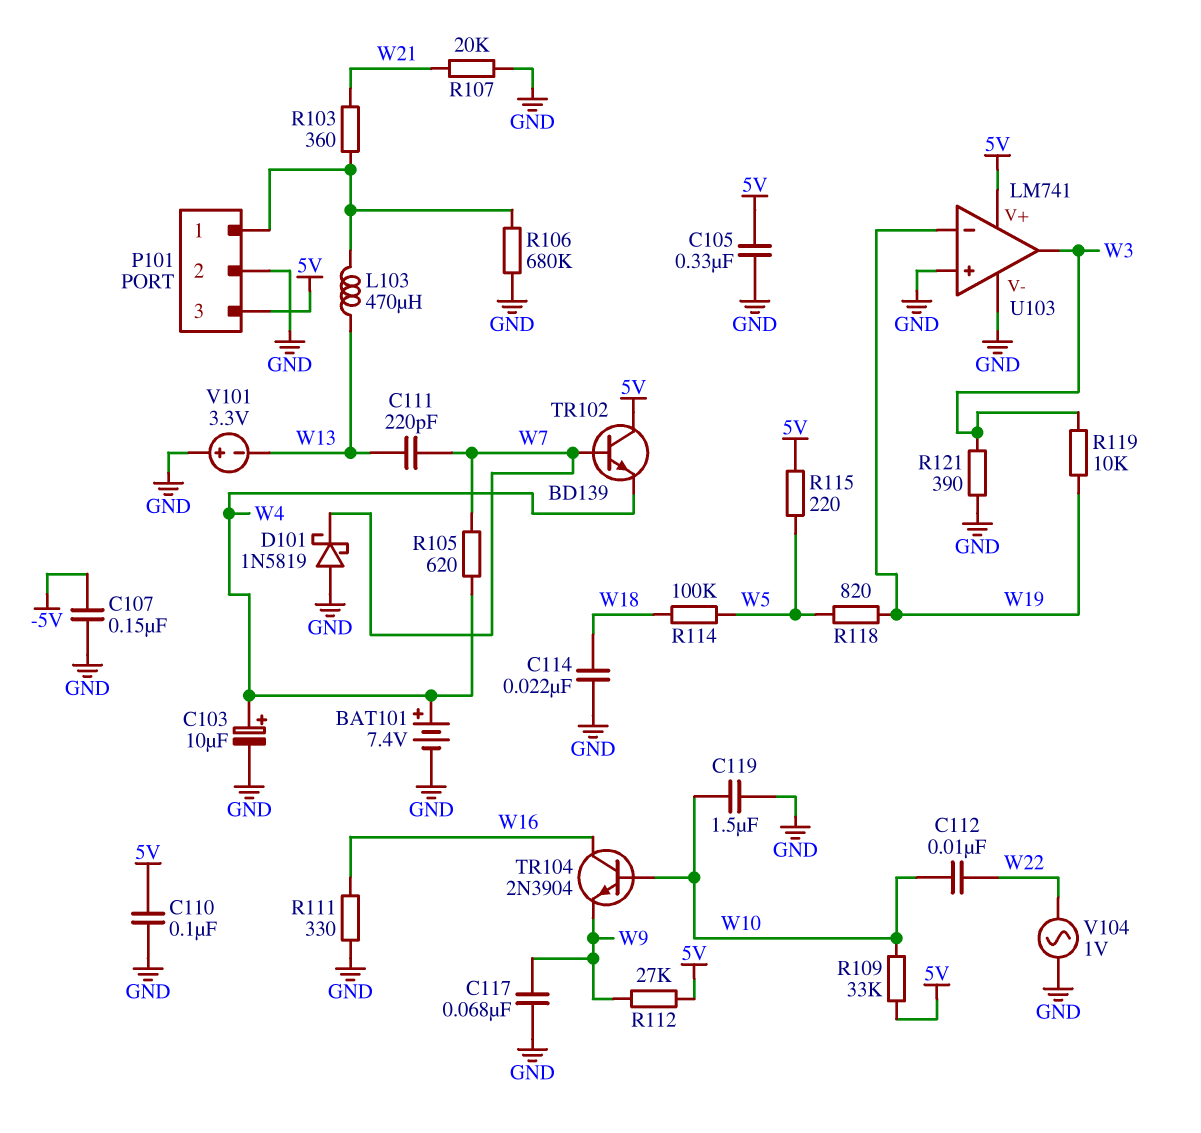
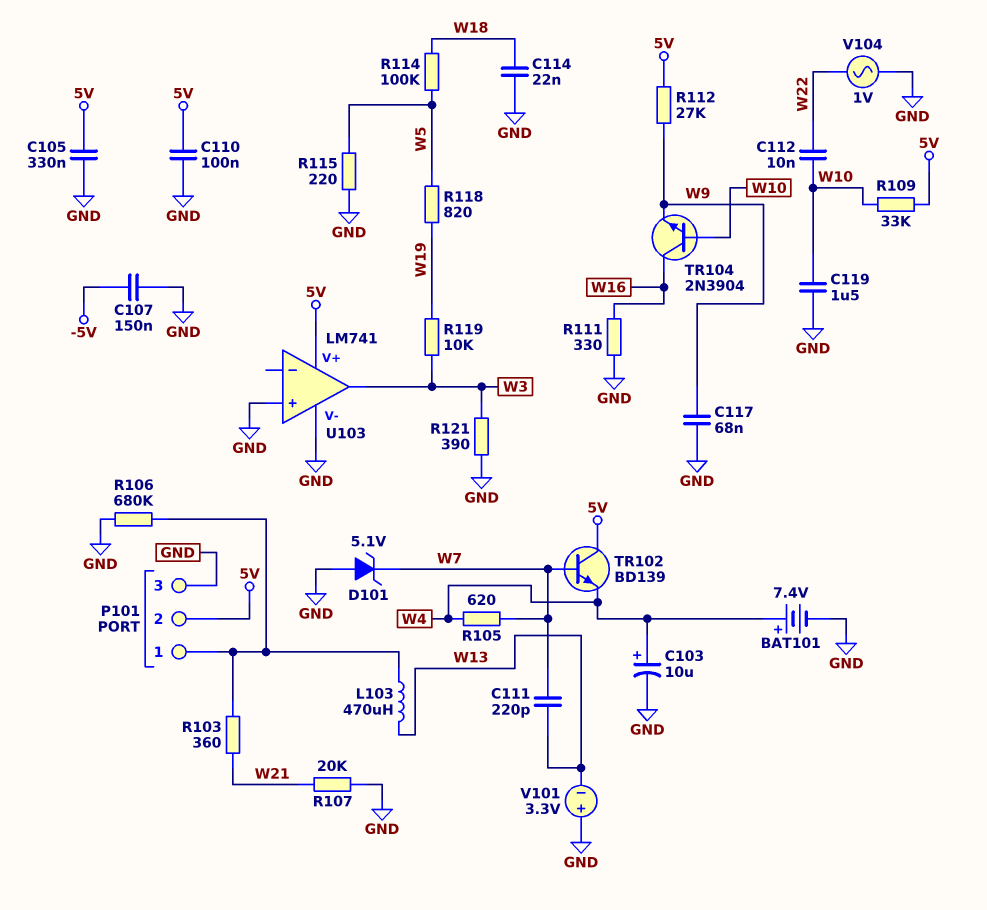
D101: schottky 1N5819 (A GND, K W7) -> zener 5.1V (A GND, K W7)
P101 pin 2: GND -> 5V
P101 pin 3: 5V -> GND
R115: 220 (5V, W5) -> 220 (GND, W5)
U103 pin in-: W19 -> none

